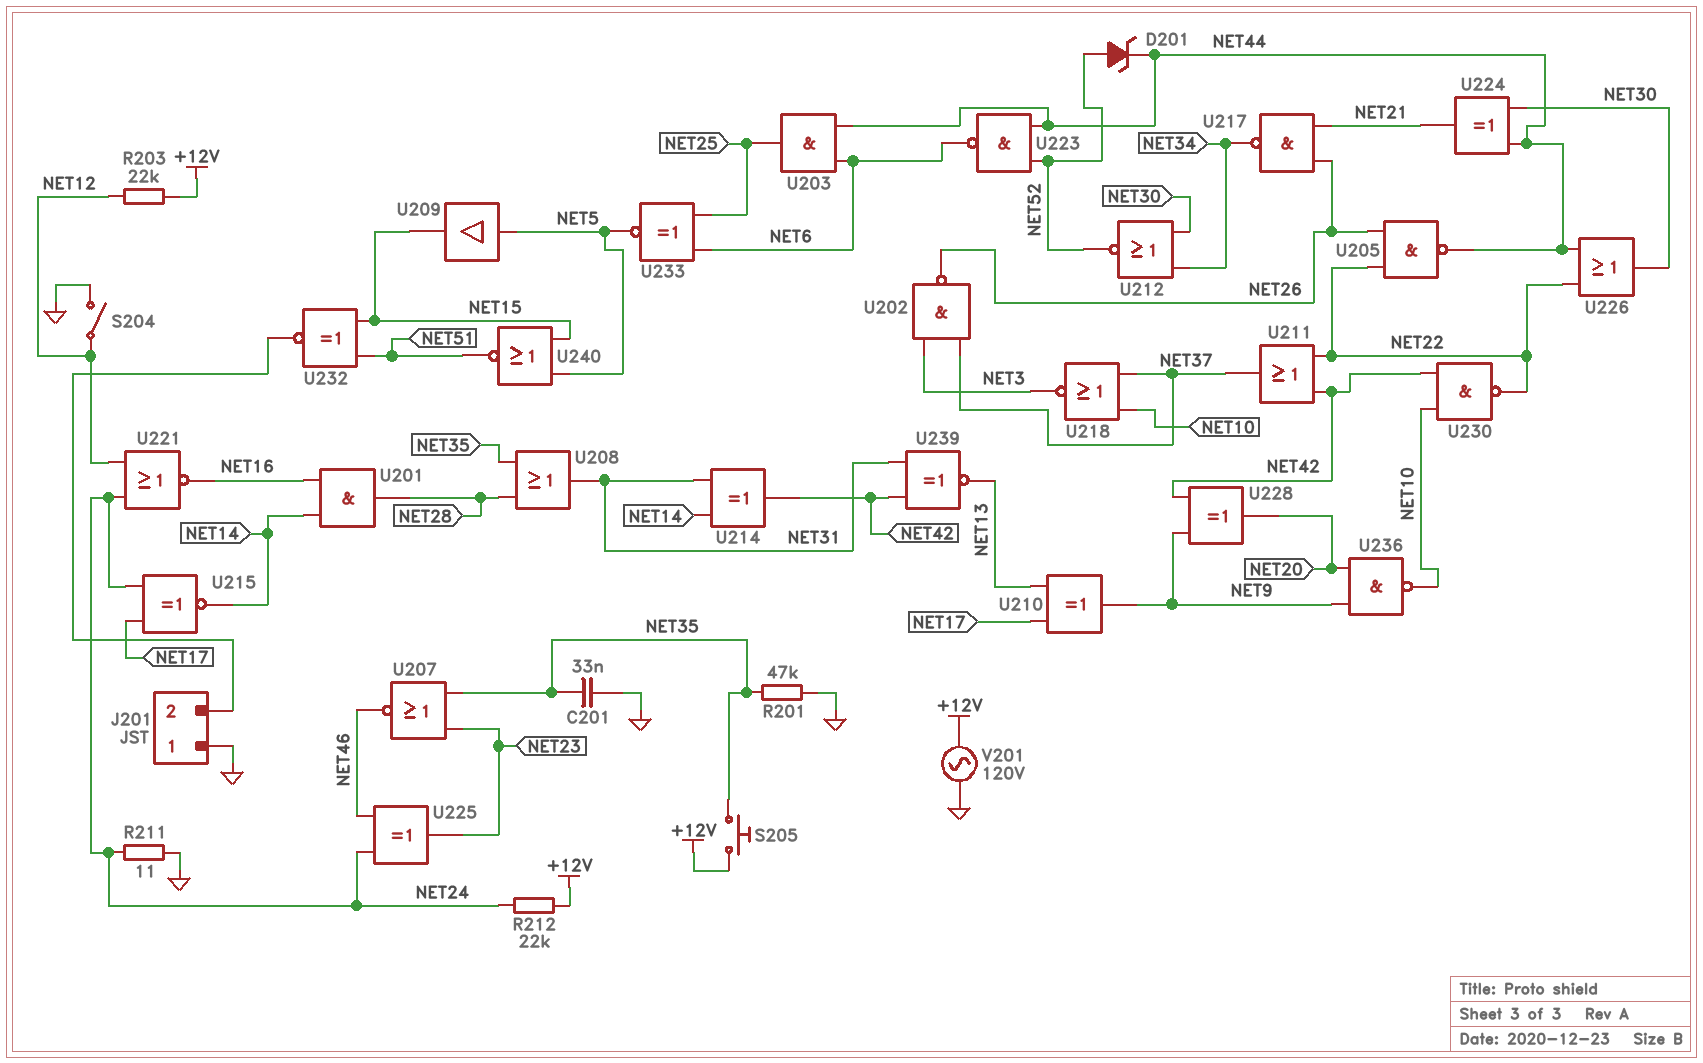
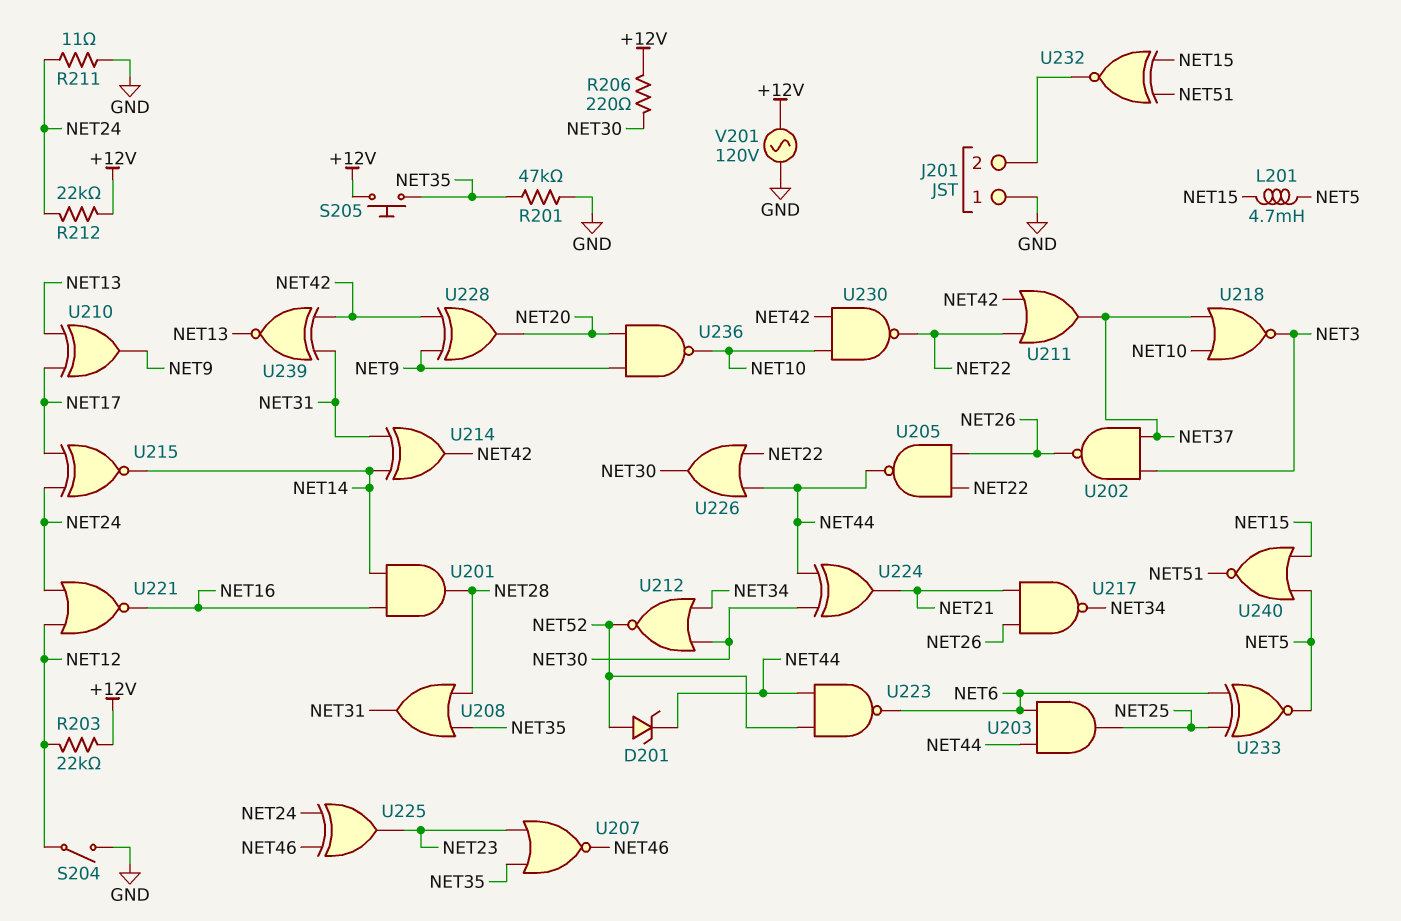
C201: 33nF (GND, NET35) -> none
L201: none -> 4.7mH (NET5, NET15)
R206: none -> 220 (+12V, NET30)
U209: buffer (in NET5, out NET15) -> none

